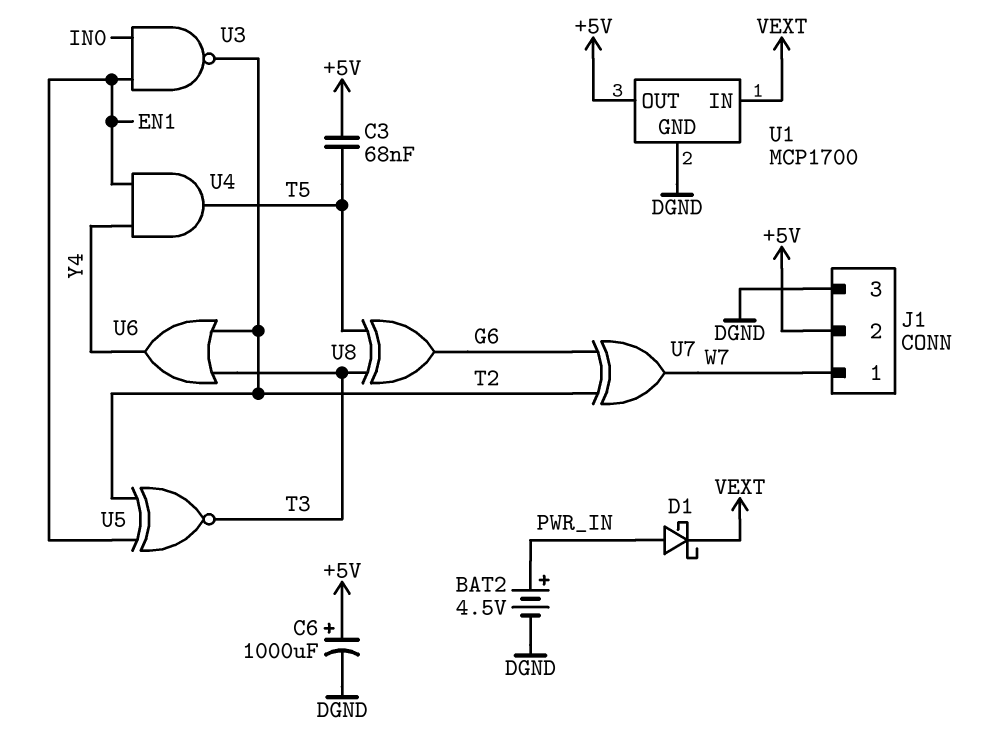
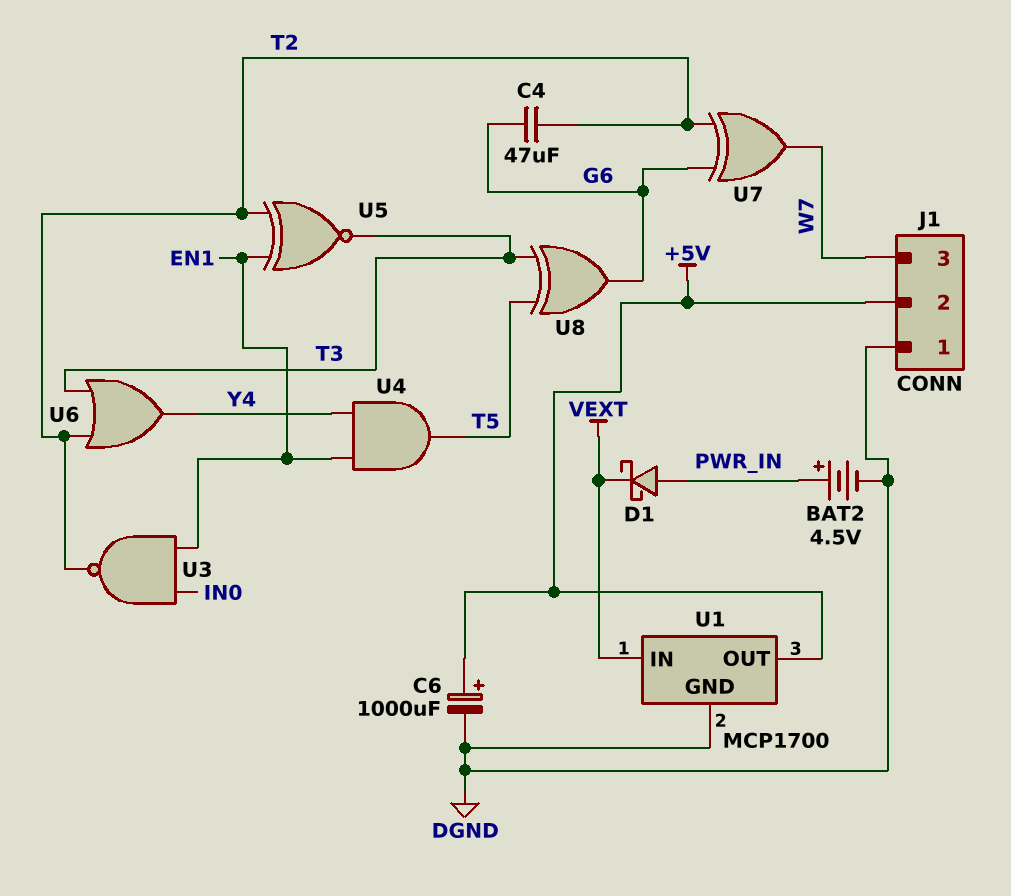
C3: 68nF (+5V, T5) -> none
C4: none -> 47uF (G6, T2)
J1 pin 1: W7 -> DGND
J1 pin 3: DGND -> W7

